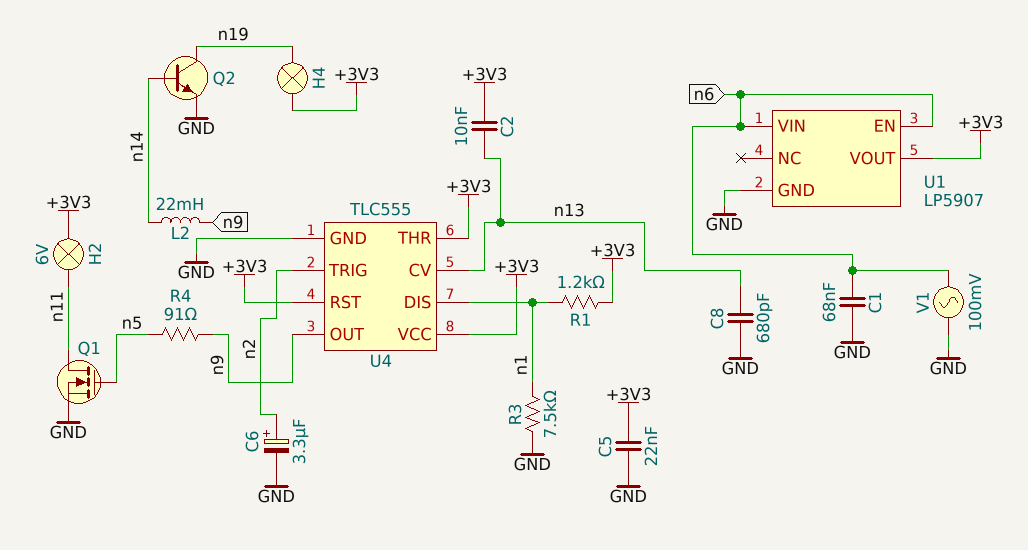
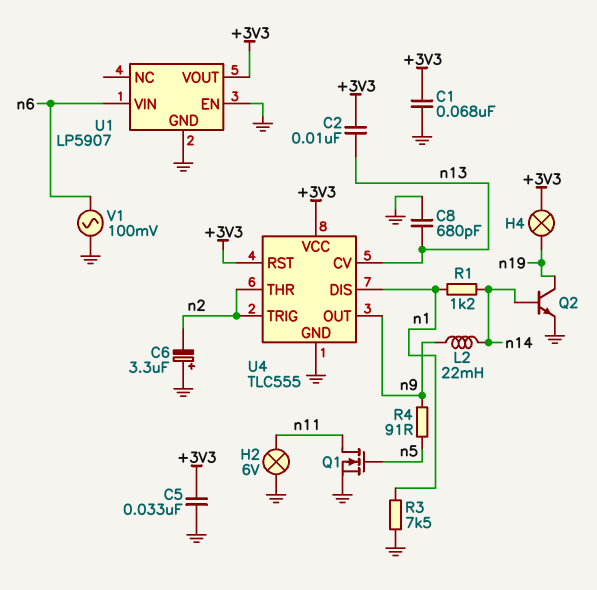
C1: 68nF (GND, n6) -> 68nF (+3V3, GND)
C5: 22nF (+3V3, GND) -> 33nF (+3V3, GND)
C6: 3.3uF (plus n2, minus GND) -> 3.3uF (plus GND, minus n2)
H2: lamp 6V (+3V3, n11) -> lamp 6V (GND, n11)
R1: 1.2k (+3V3, n1) -> 1.2k (n1, n14)
U1 pin EN: n6 -> GND
U4 pin THR: +3V3 -> n2

